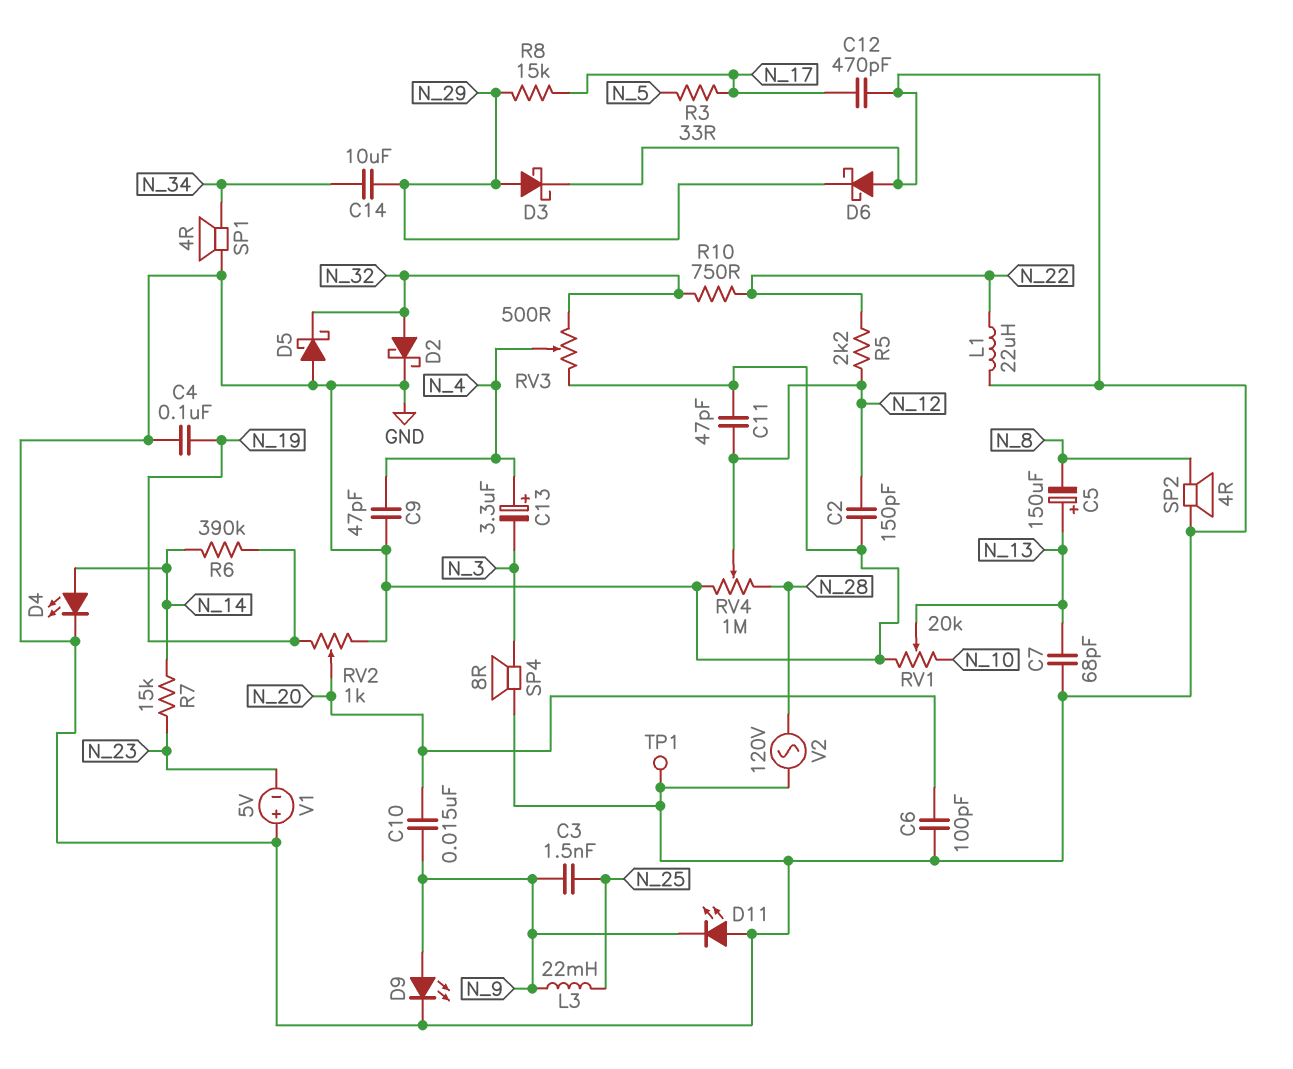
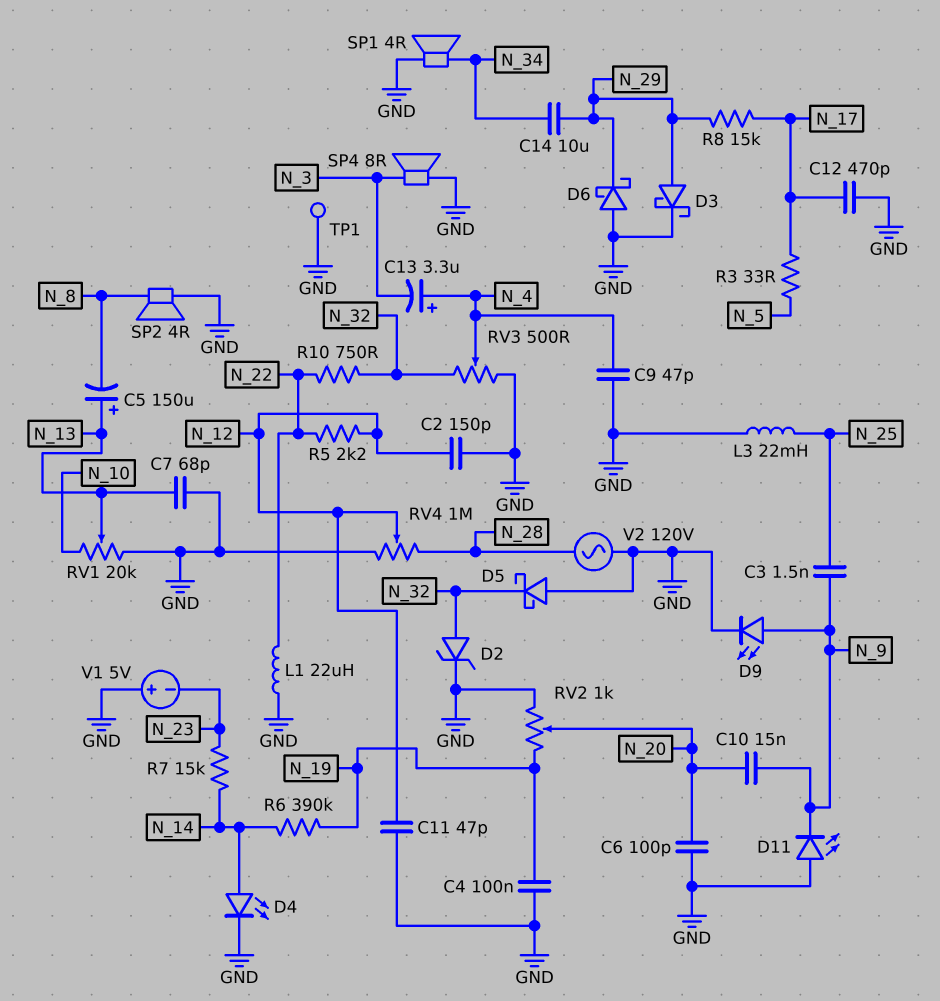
D2: schottky (A N_32, K GND) -> zener (A N_32, K GND)
L3: 22mH (N_9, N_25) -> 22mH (GND, N_25)

